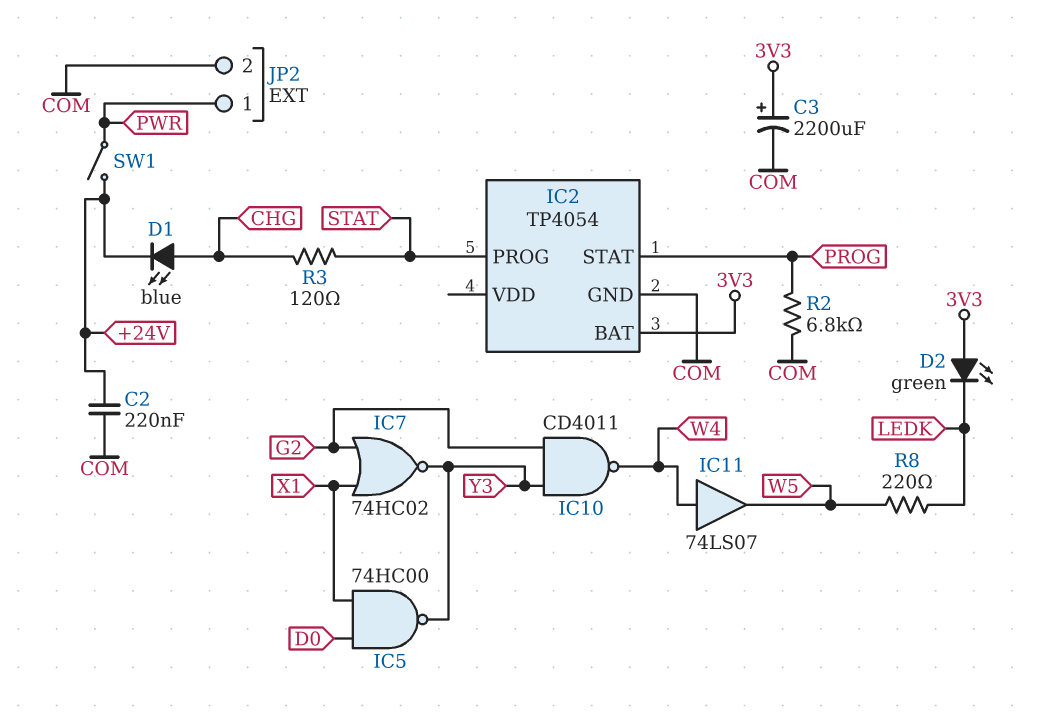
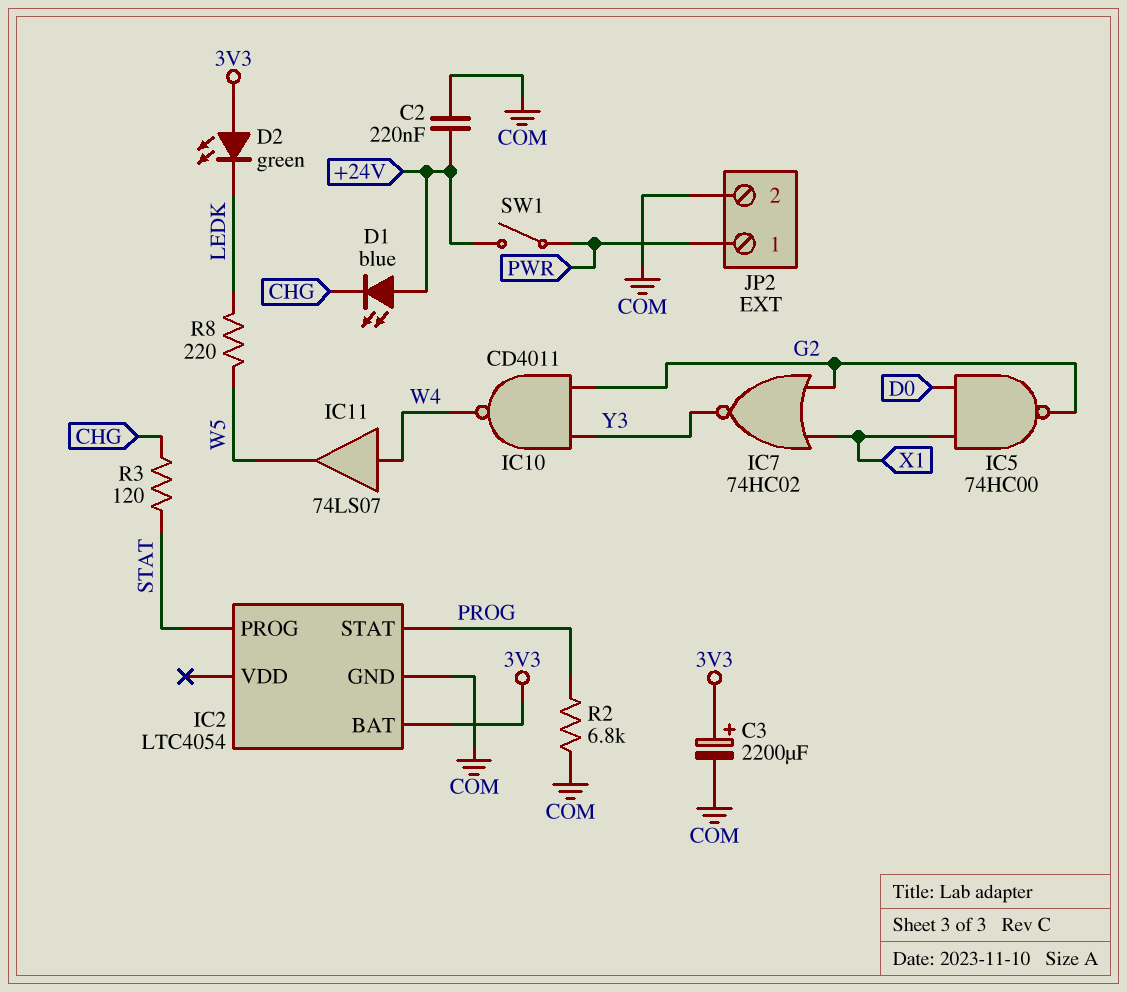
D1: LED blue (A CHG, K +24V) -> LED blue (A +24V, K CHG)
IC2: TP4054 -> LTC4054
IC5: NAND 74HC00 (in D0, in X1, out Y3) -> NAND 74HC00 (in D0, in X1, out G2)

